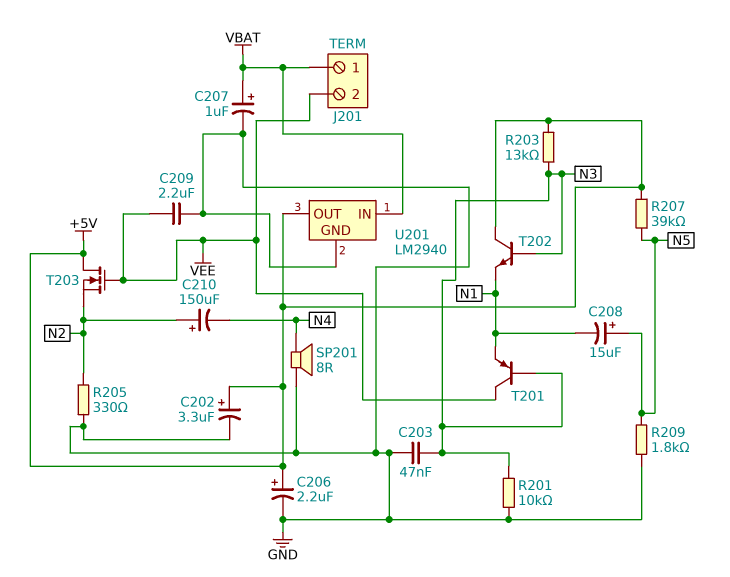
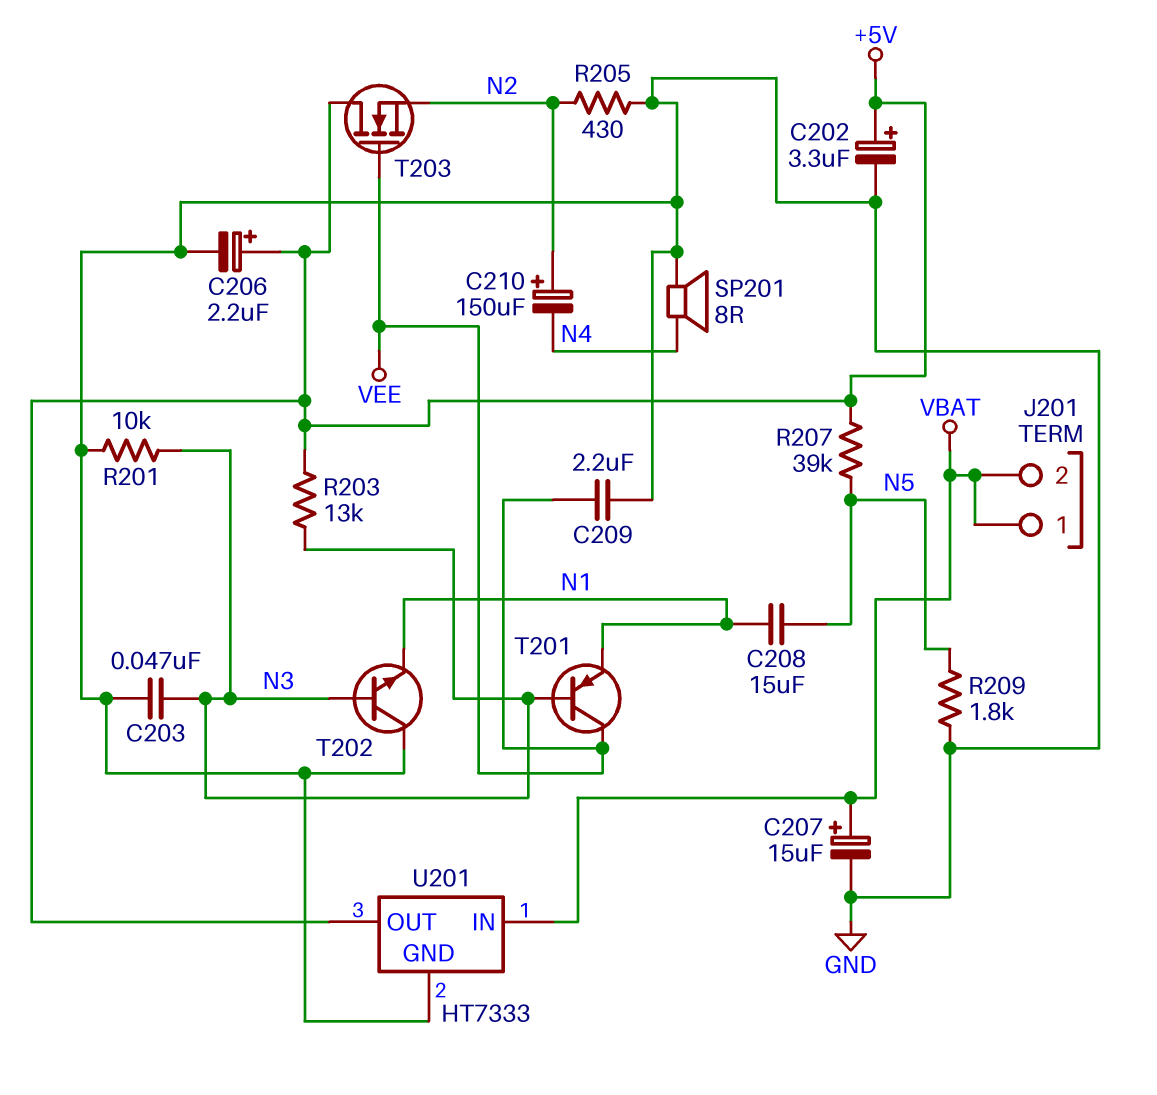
C207: 1uF (plus VBAT, minus GND) -> 15uF (plus VBAT, minus GND)
C208: 15uF (plus N5, minus N1) -> 15uF (N1, N5)
J201 pin 2: VEE -> VBAT
R205: 330 (GND, N2) -> 430 (GND, N2)
T202: NPN (B N3, C +5V, E N1) -> NPN (B N3, C GND, E N1)
U201: LM2940 -> HT7333

